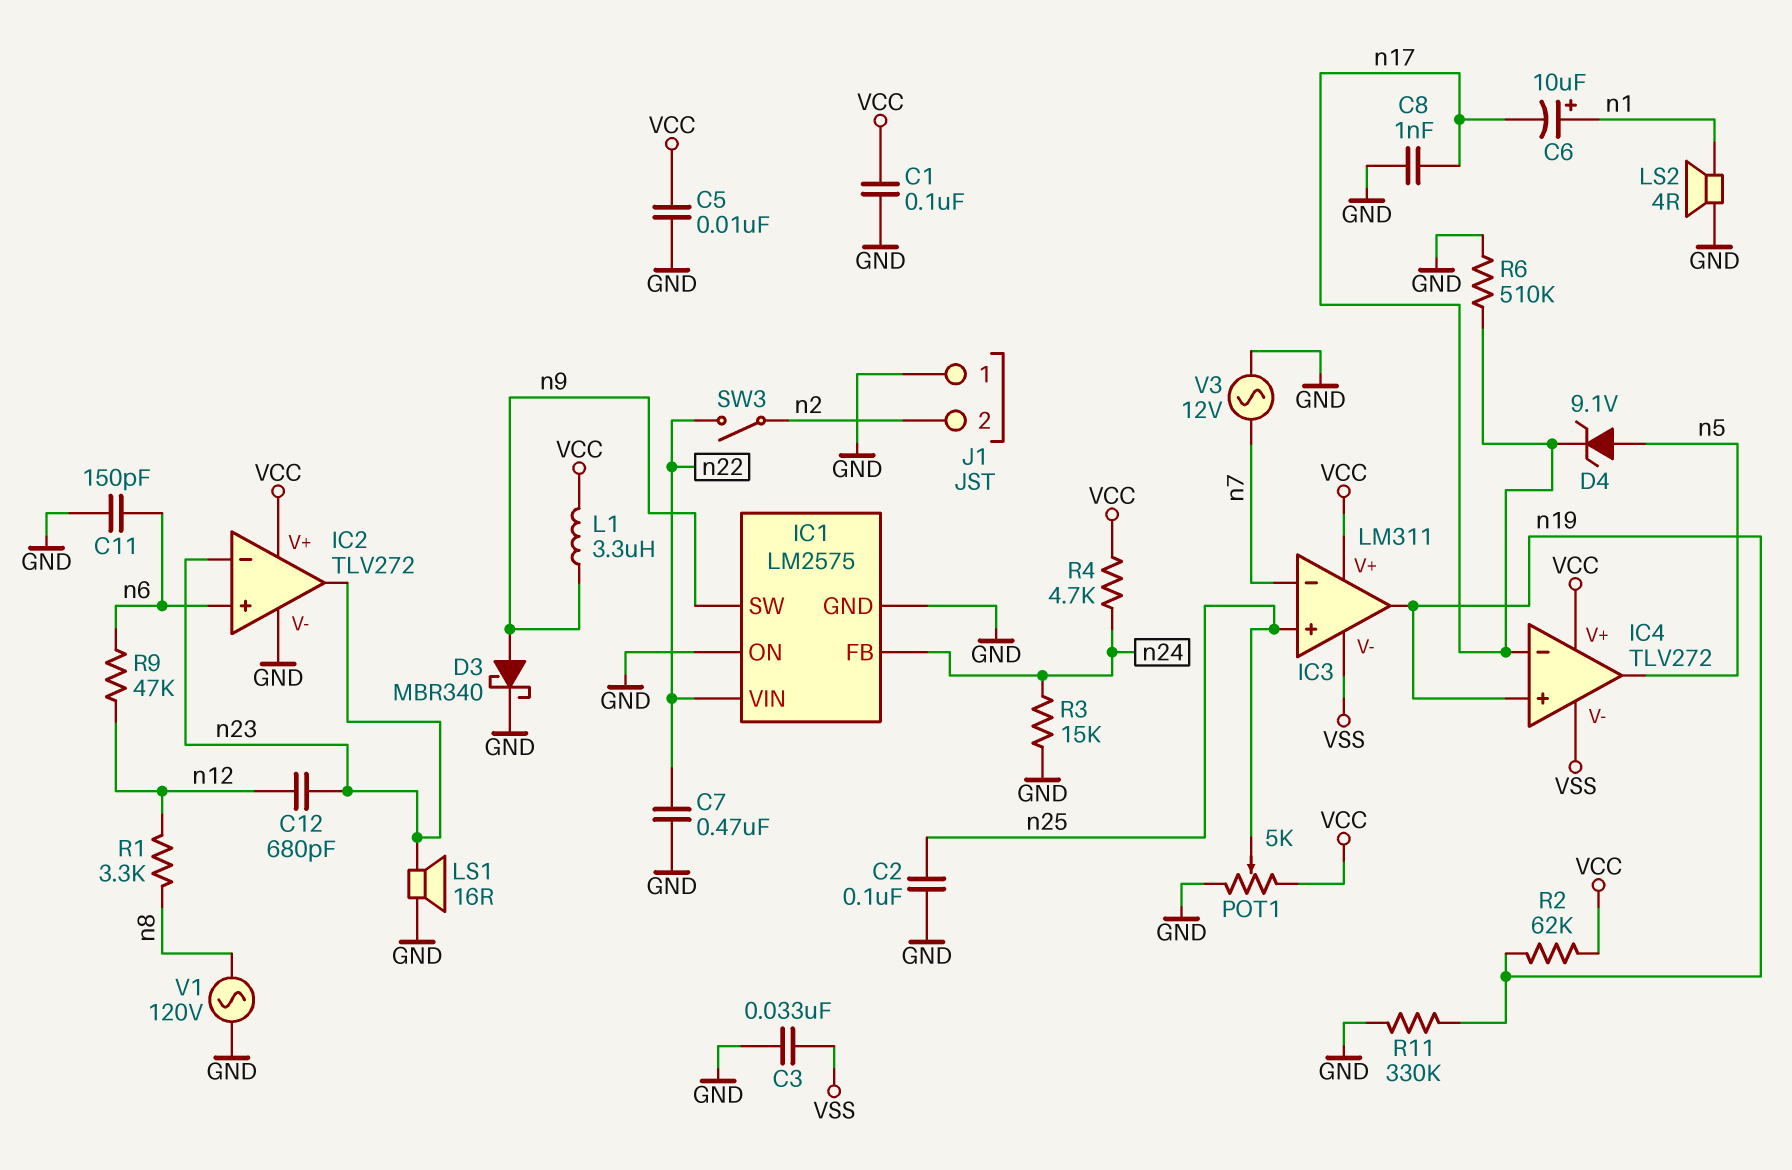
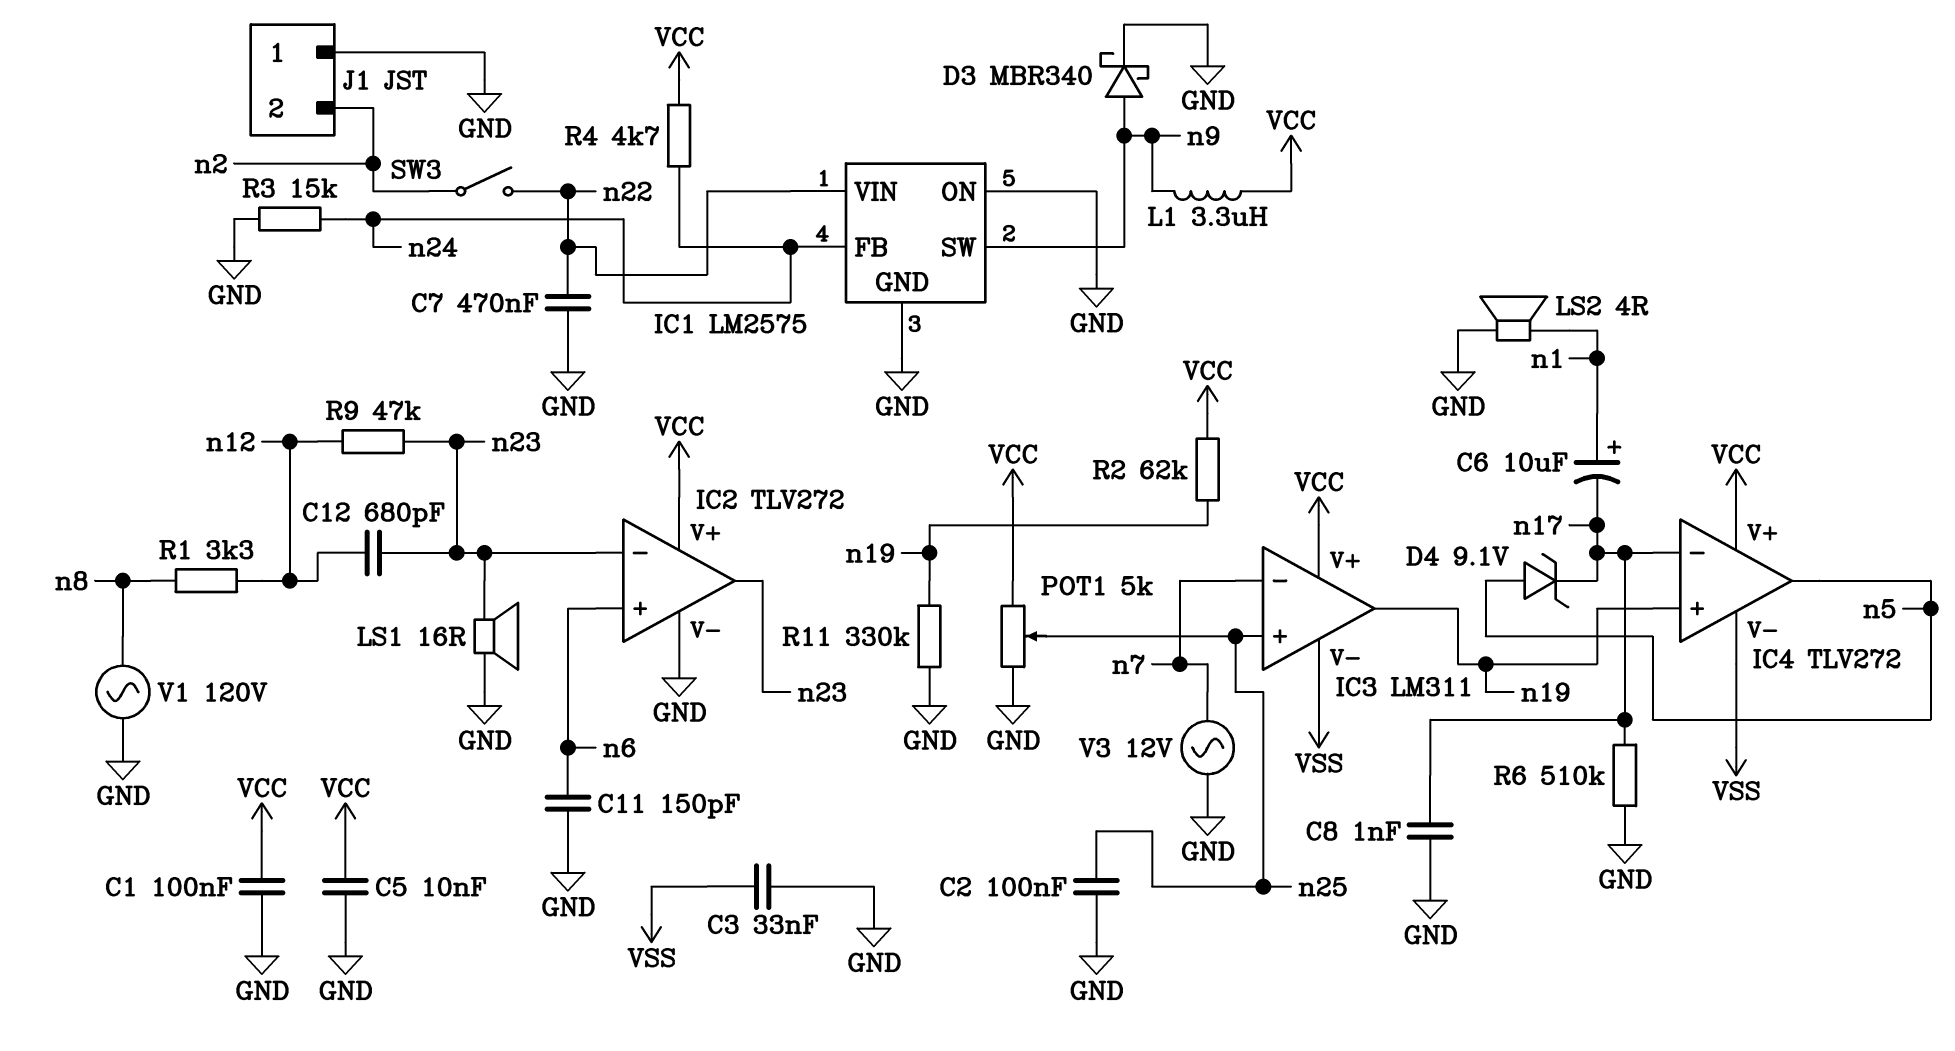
R9: 47k (n6, n12) -> 47k (n12, n23)

